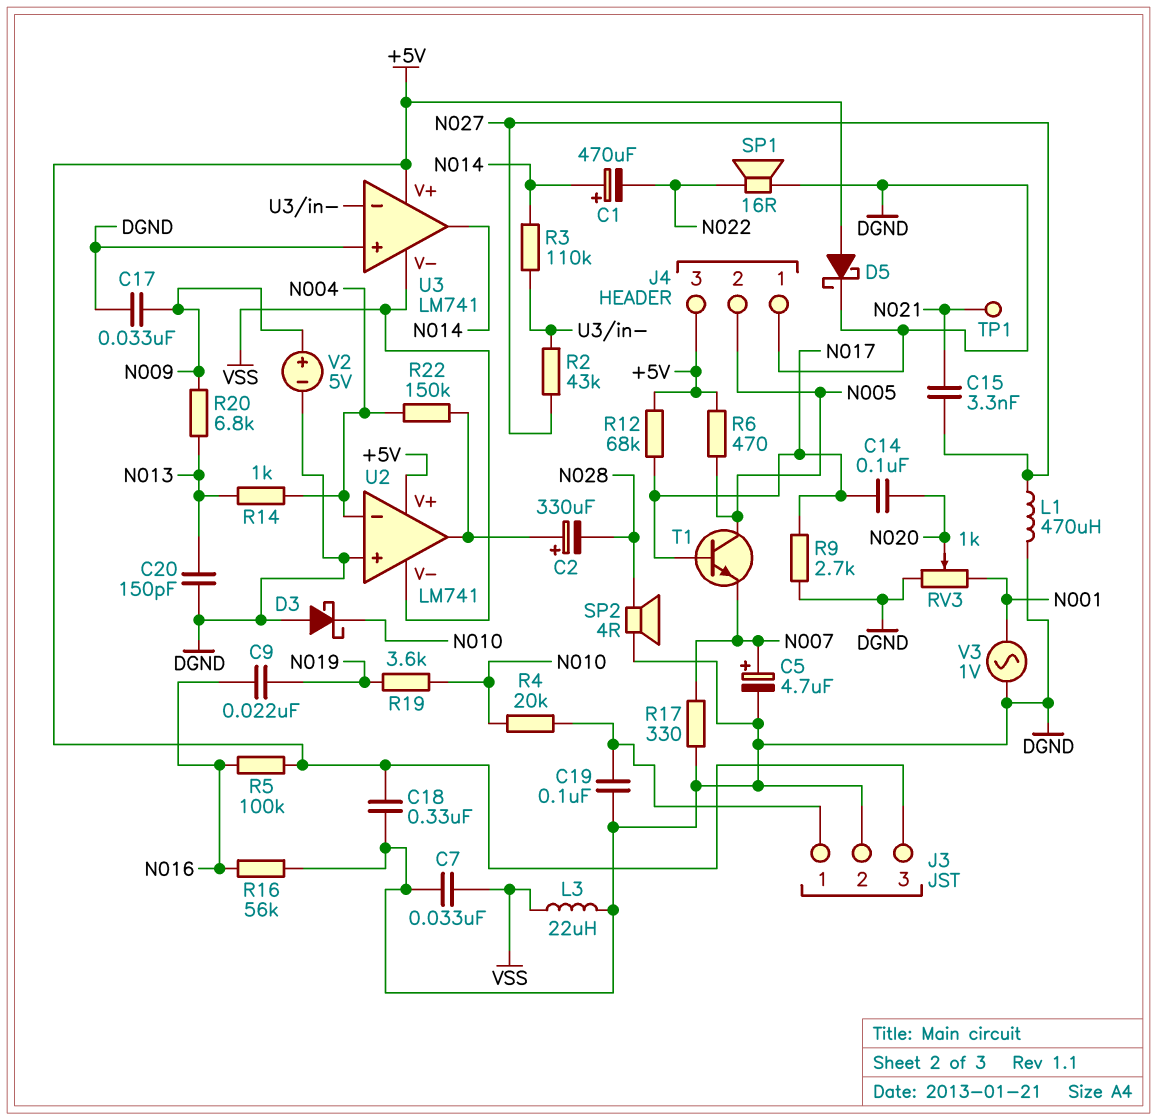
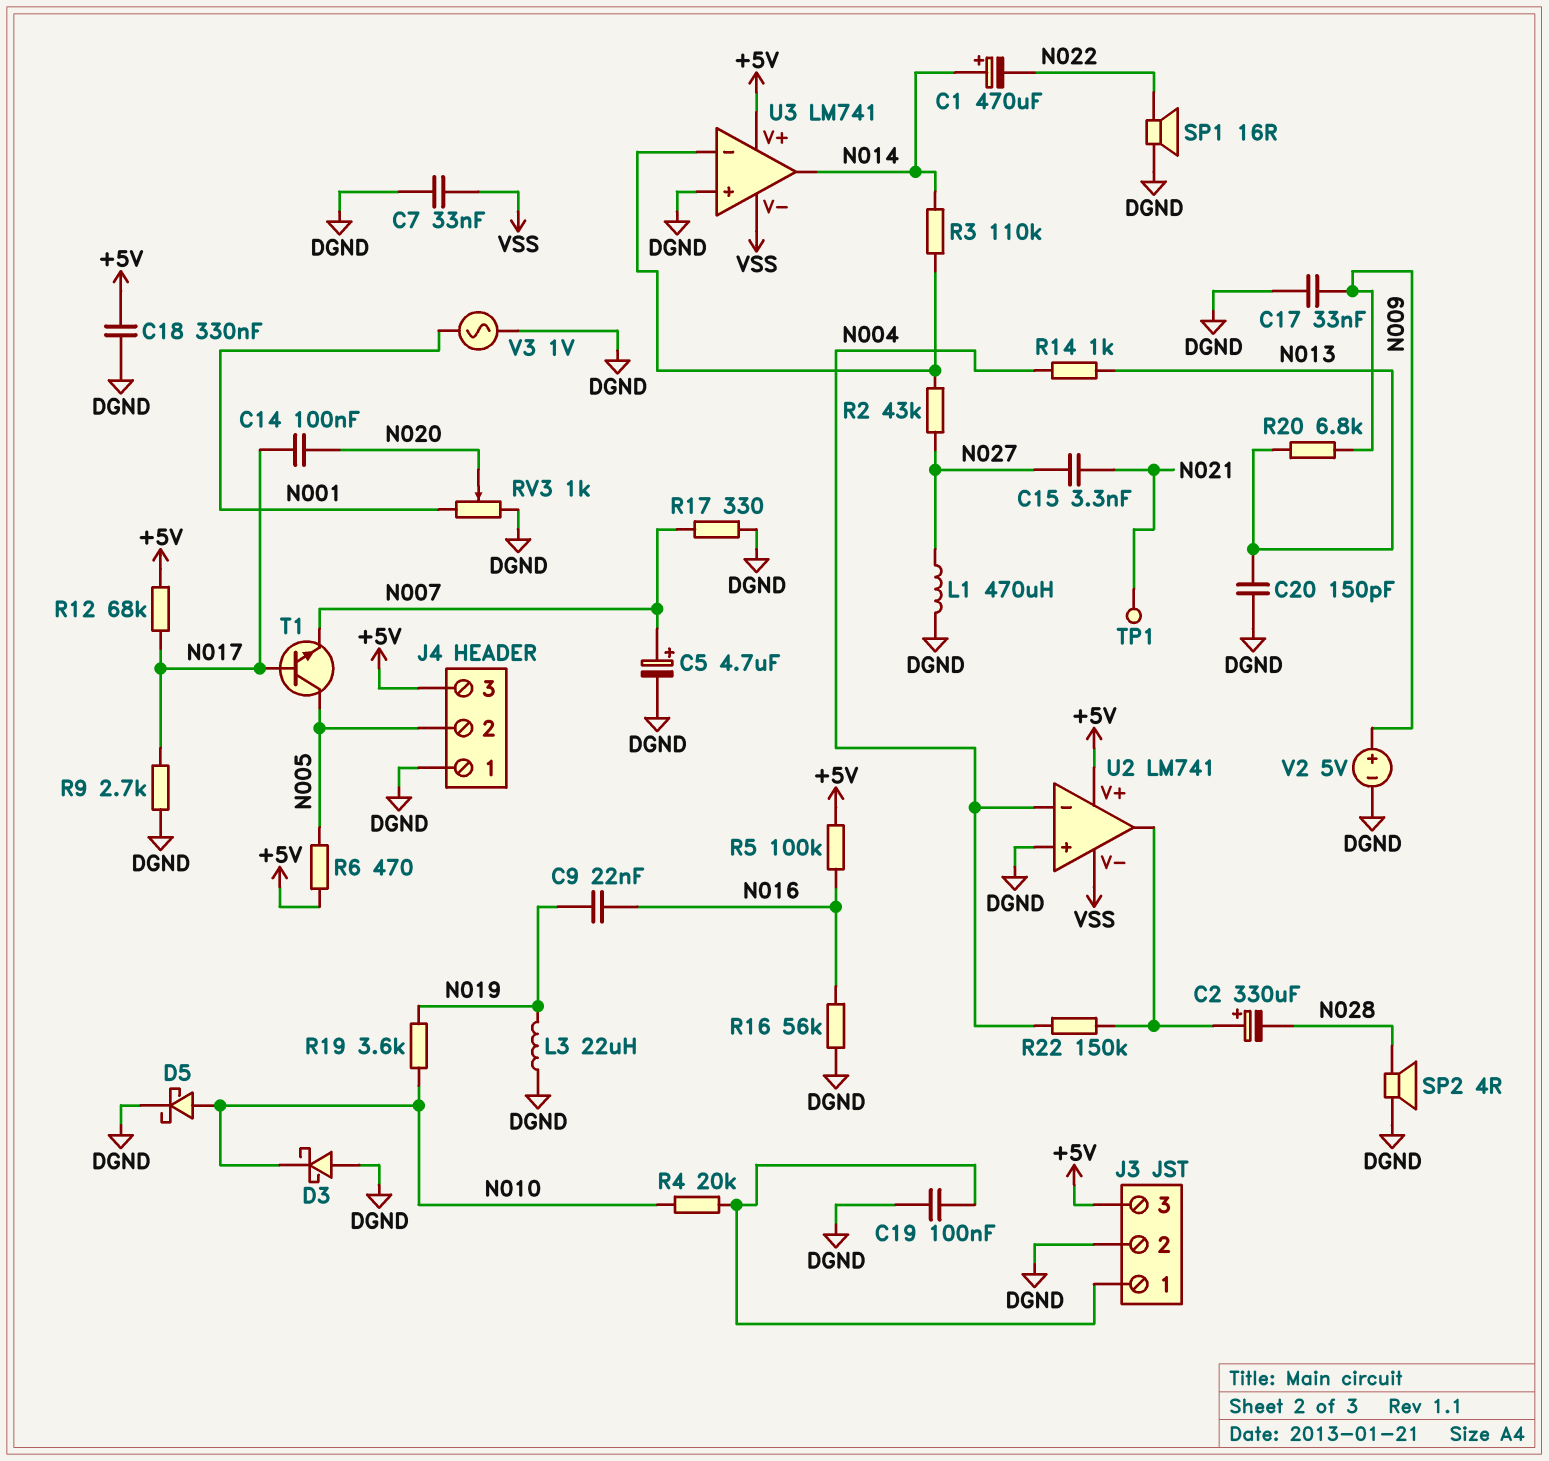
D5: schottky (A +5V, K DGND) -> schottky (A N010, K DGND)
L3: 22uH (DGND, VSS) -> 22uH (DGND, N019)

